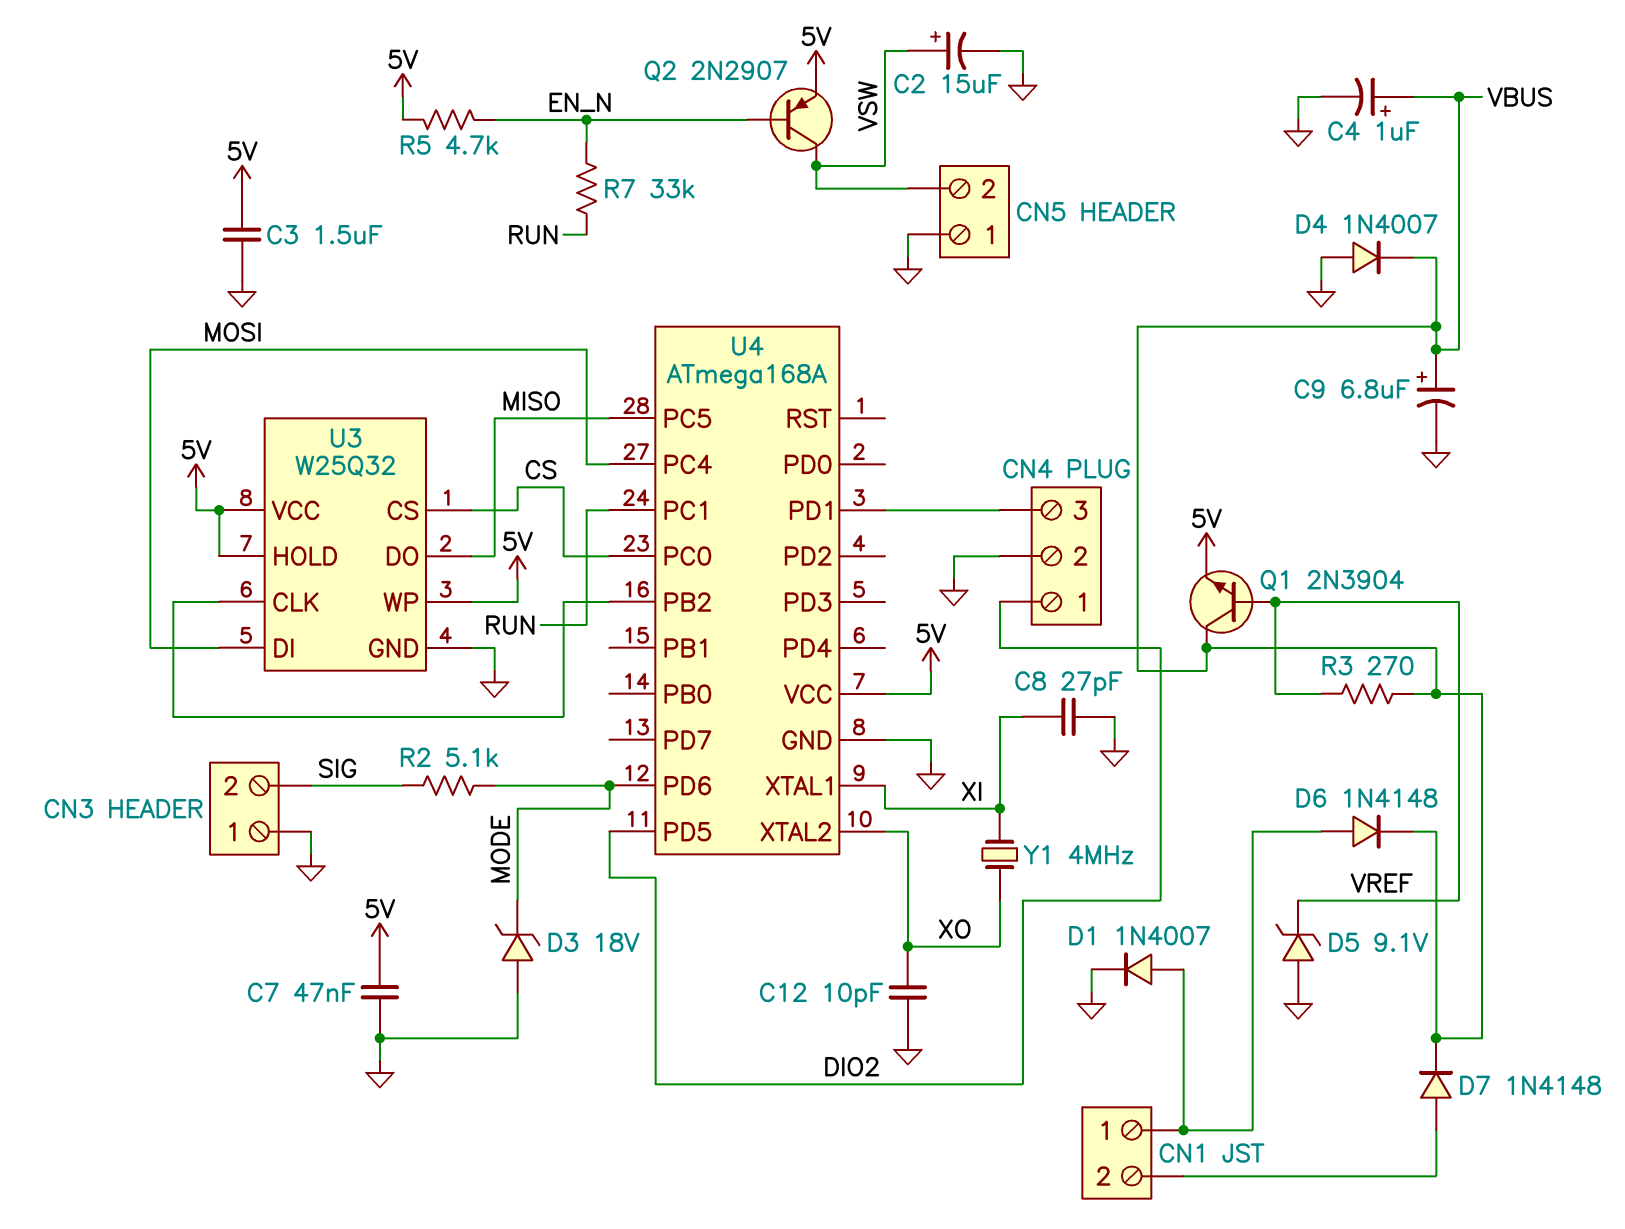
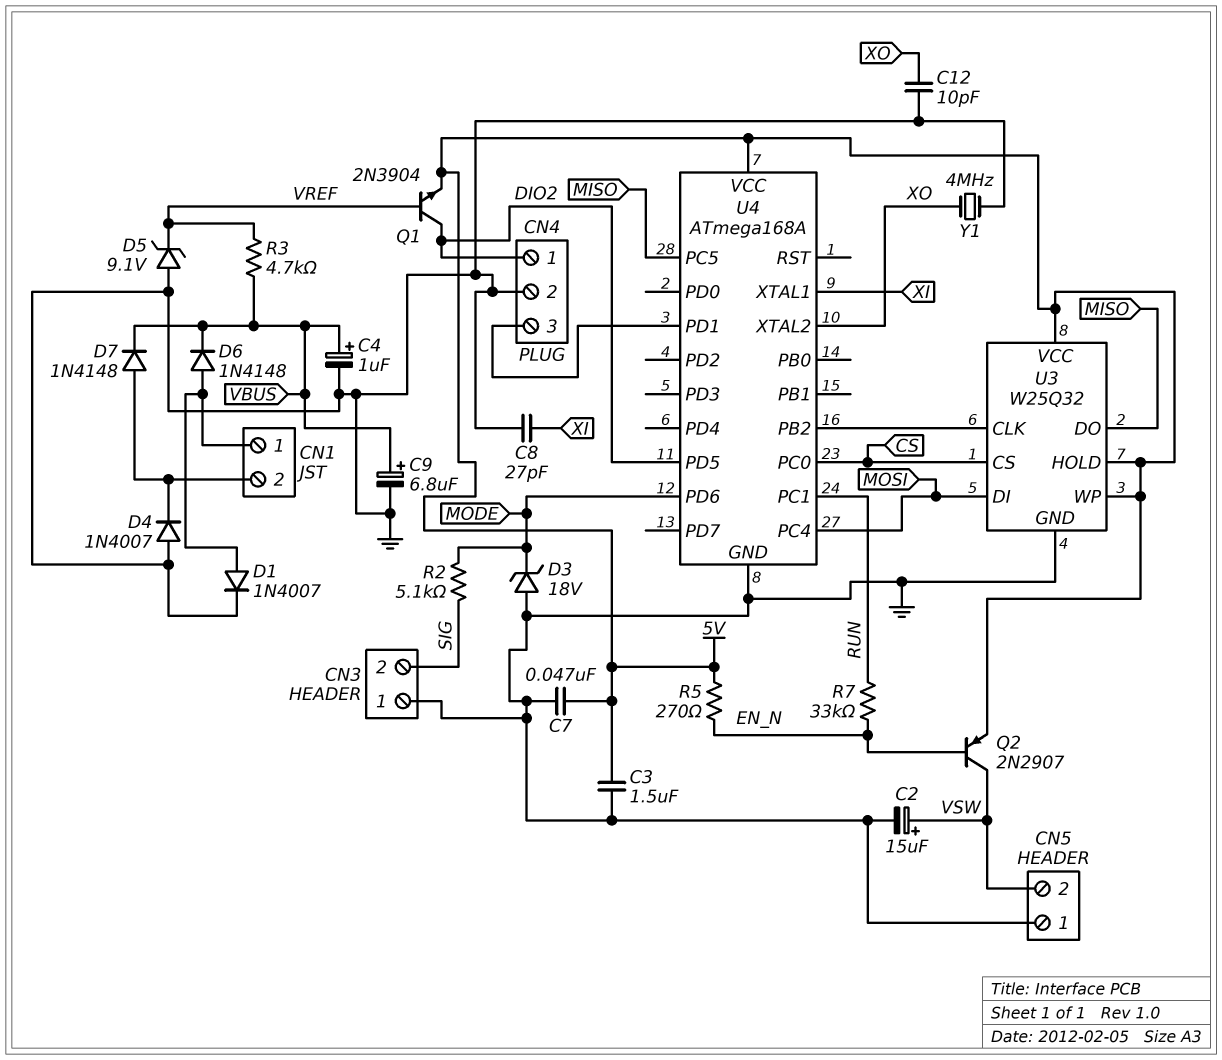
D4: diode 1N4007 (A GND, K VBUS) -> diode 1N4007 (A GND, K CN1/2)
Q1: NPN 2N3904 (B VREF, C VBUS, E 5V) -> NPN 2N3904 (B VREF, C DIO2, E 5V)
R3: 270 (VBUS, VREF) -> 4.7k (VBUS, VREF)
R5: 4.7k (5V, EN_N) -> 270 (5V, EN_N)
Y1: 4MHz (XI, XO) -> 4MHz (GND, XO)

